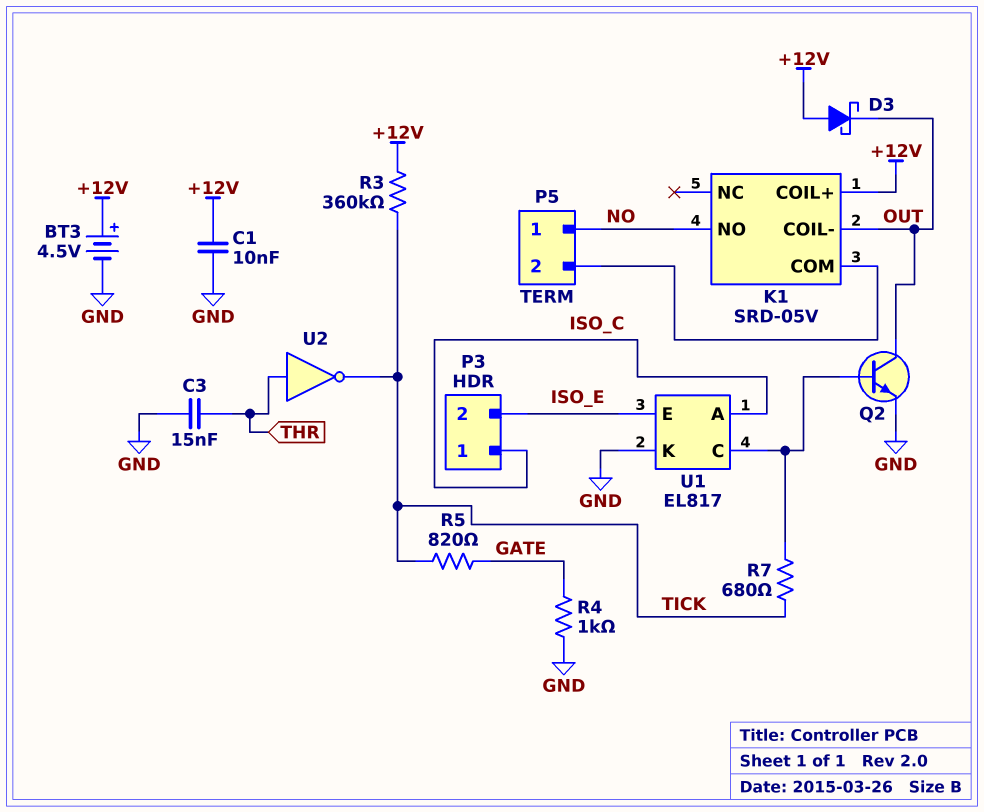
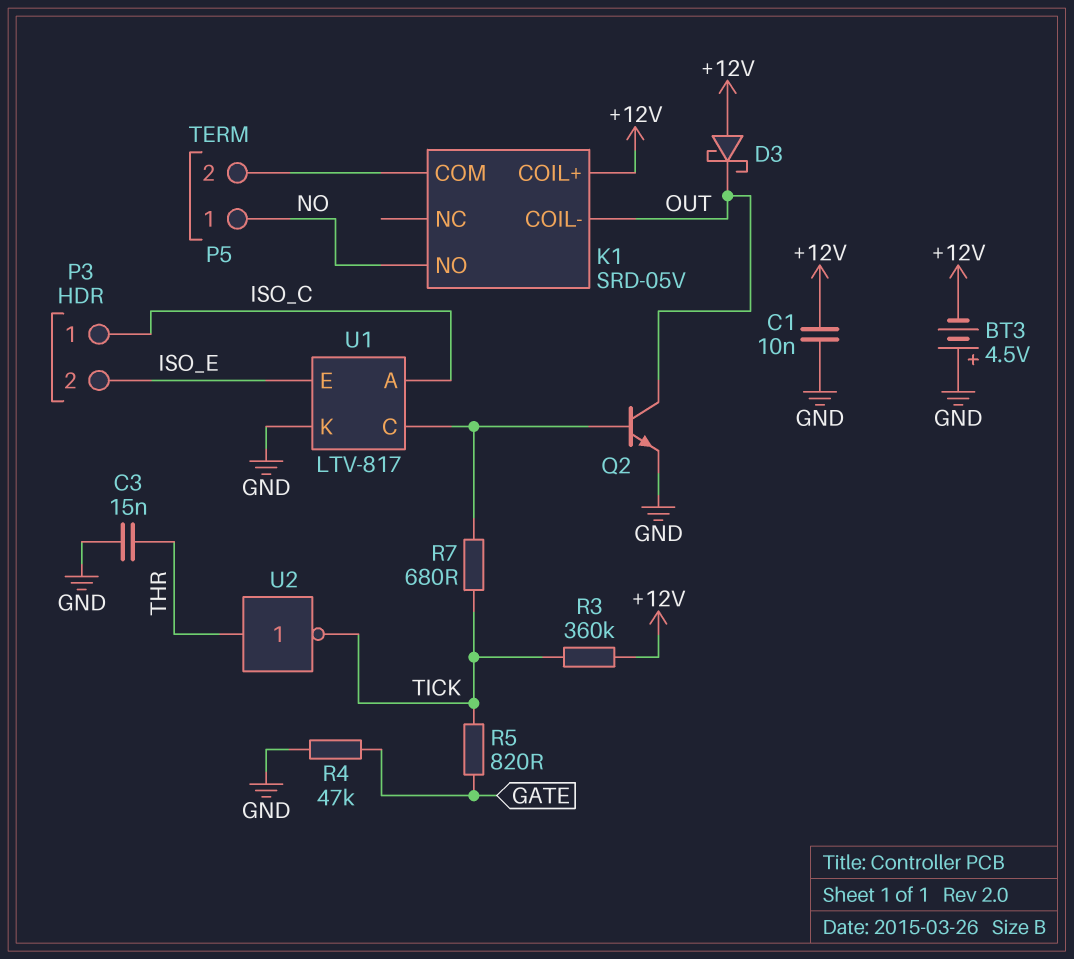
BT3: 4.5V (plus +12V, minus GND) -> 4.5V (plus GND, minus +12V)
R4: 1k (GATE, GND) -> 47k (GATE, GND)
U1: EL817 -> LTV-817

